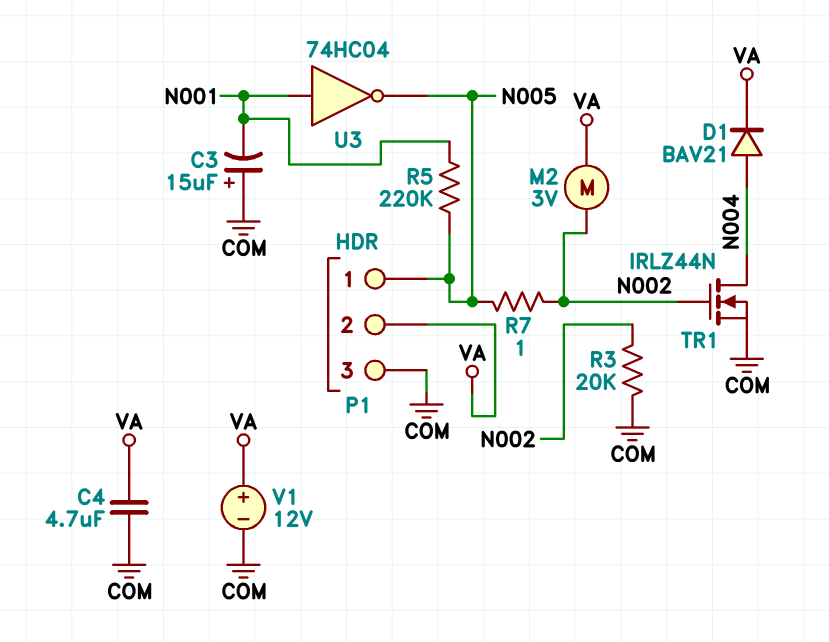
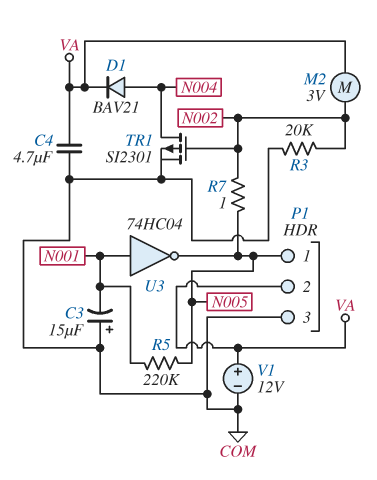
TR1: NMOS IRLZ44N (G N002, D N004, S COM) -> PMOS SI2301 (G N002, D N004, S COM)

